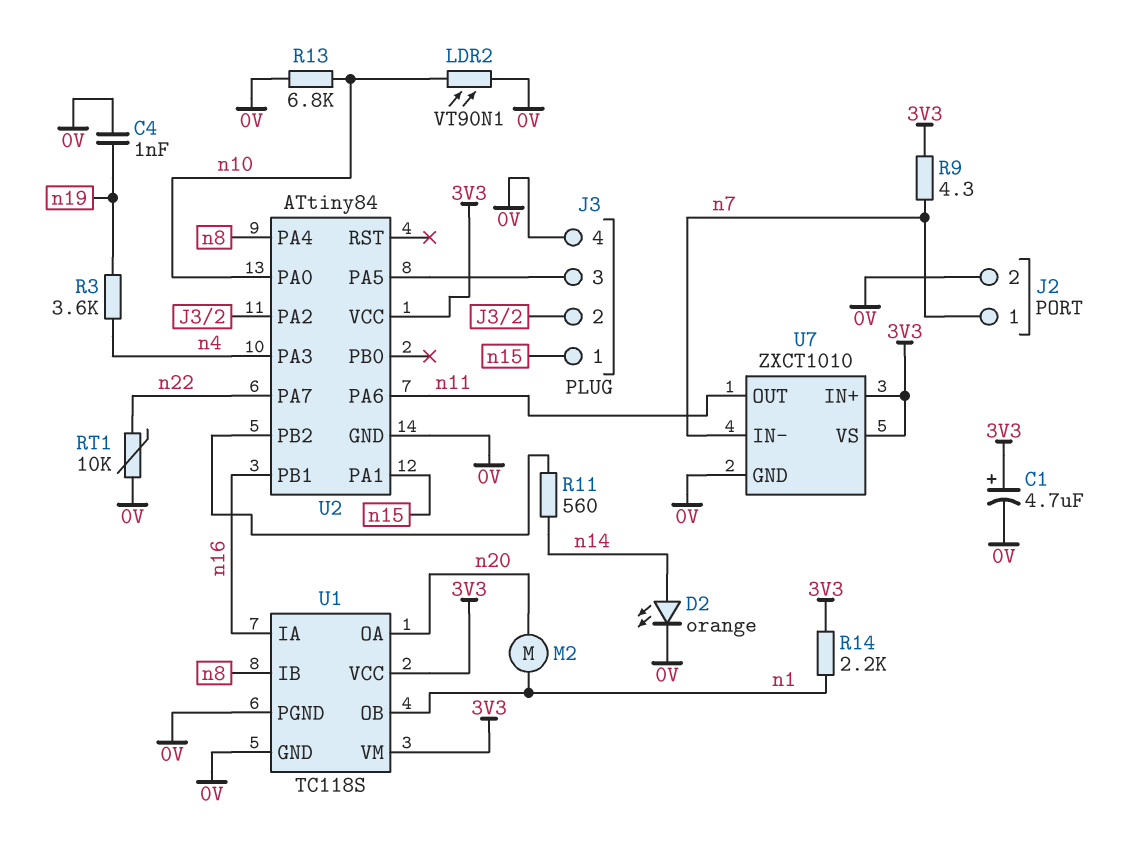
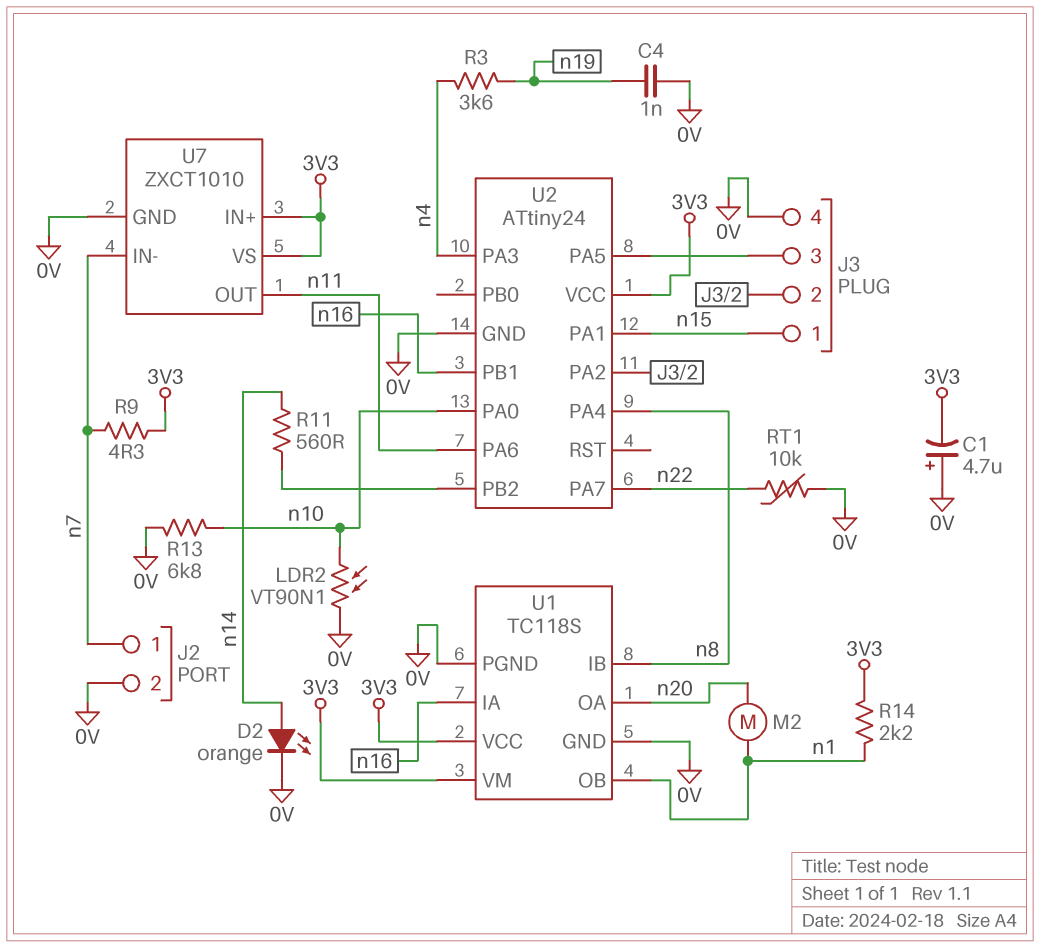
C1: 4.7uF (plus 3V3, minus 0V) -> 4.7uF (plus 0V, minus 3V3)
U2: ATtiny84 -> ATtiny24

